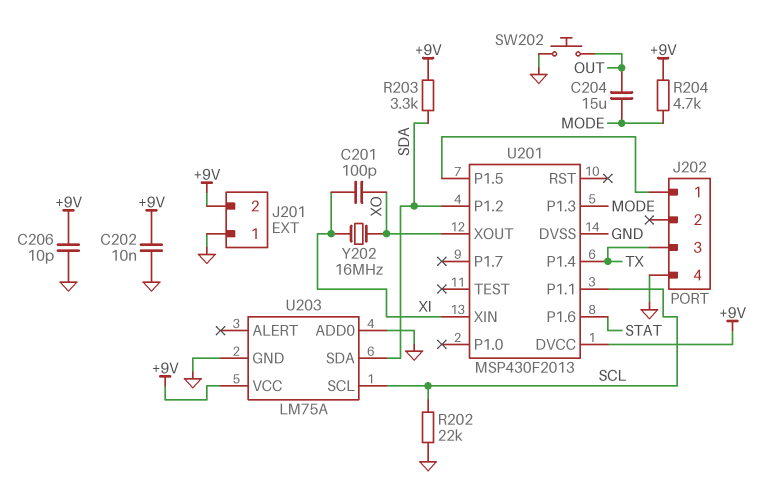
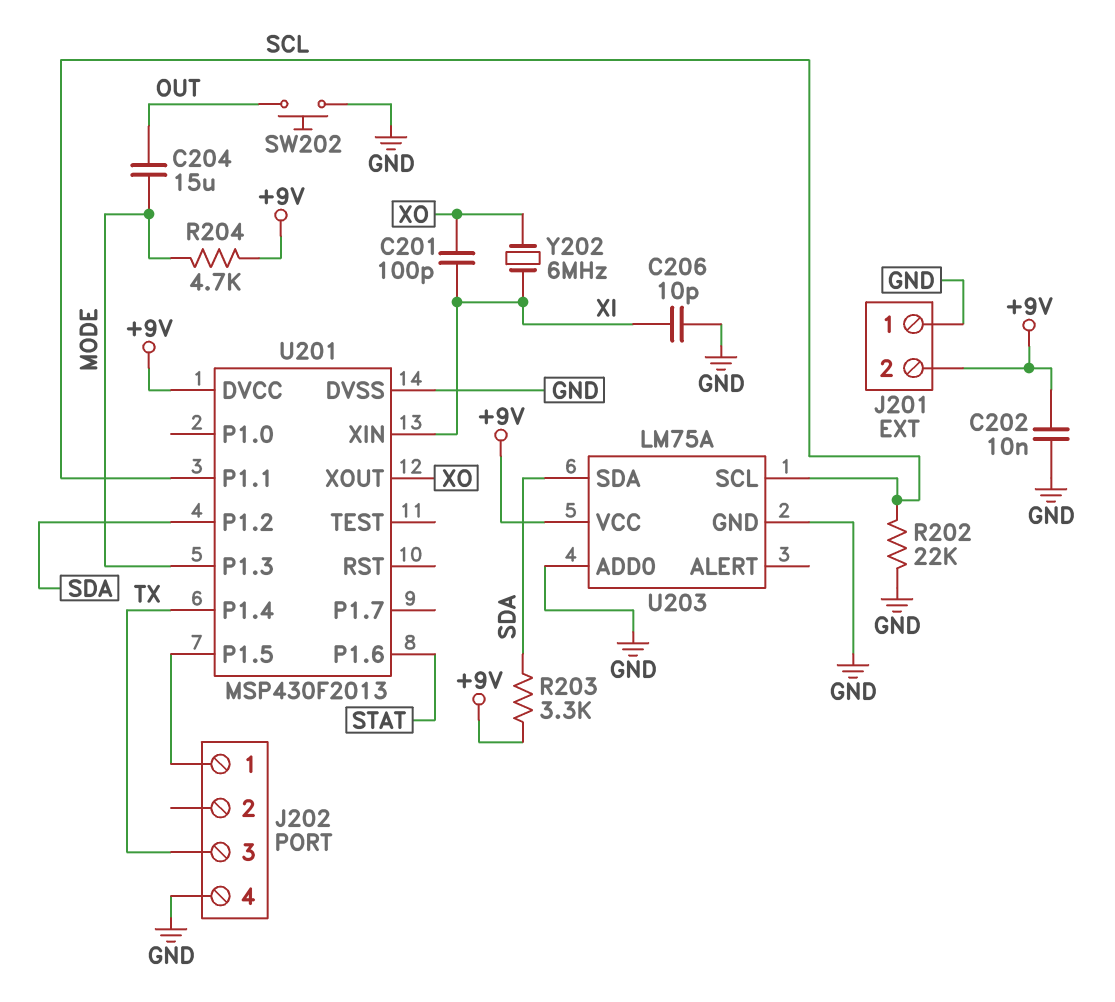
C206: 10pF (+9V, GND) -> 10pF (GND, XI)
Y202: 16MHz (XI, XO) -> 6MHz (XI, XO)

